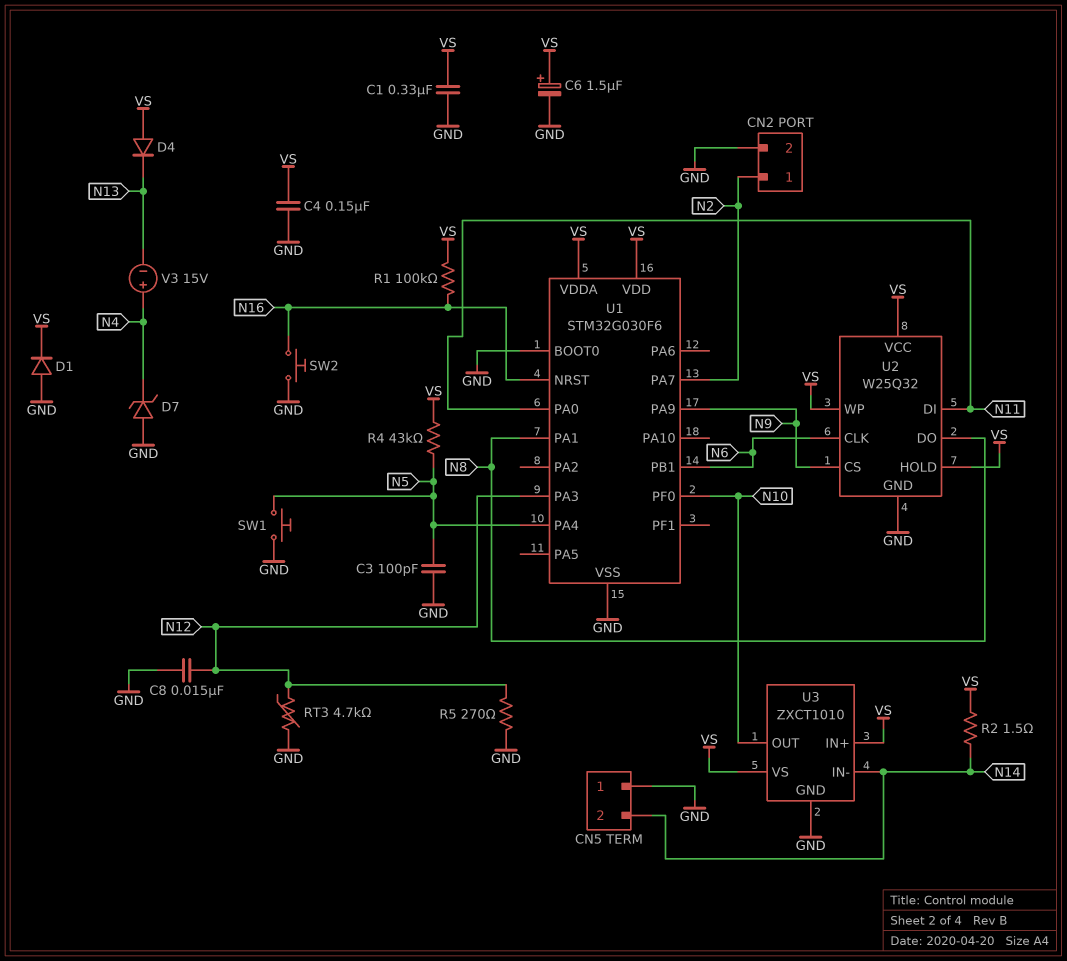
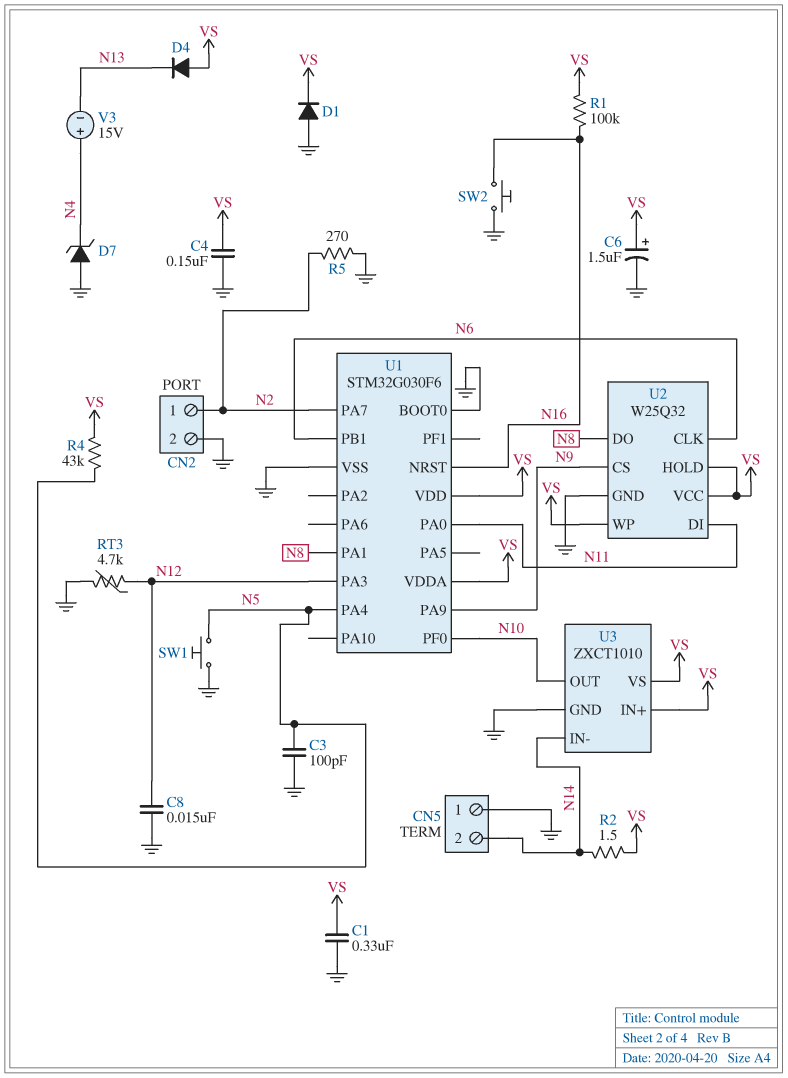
R5: 270 (GND, N12) -> 270 (GND, N2)

